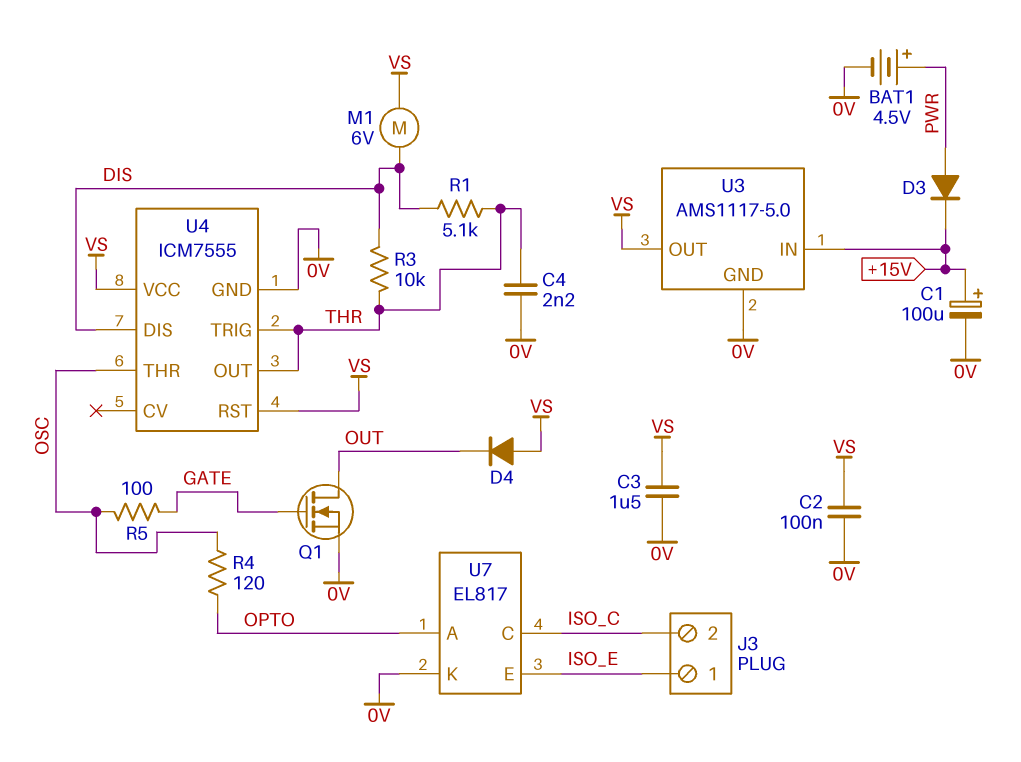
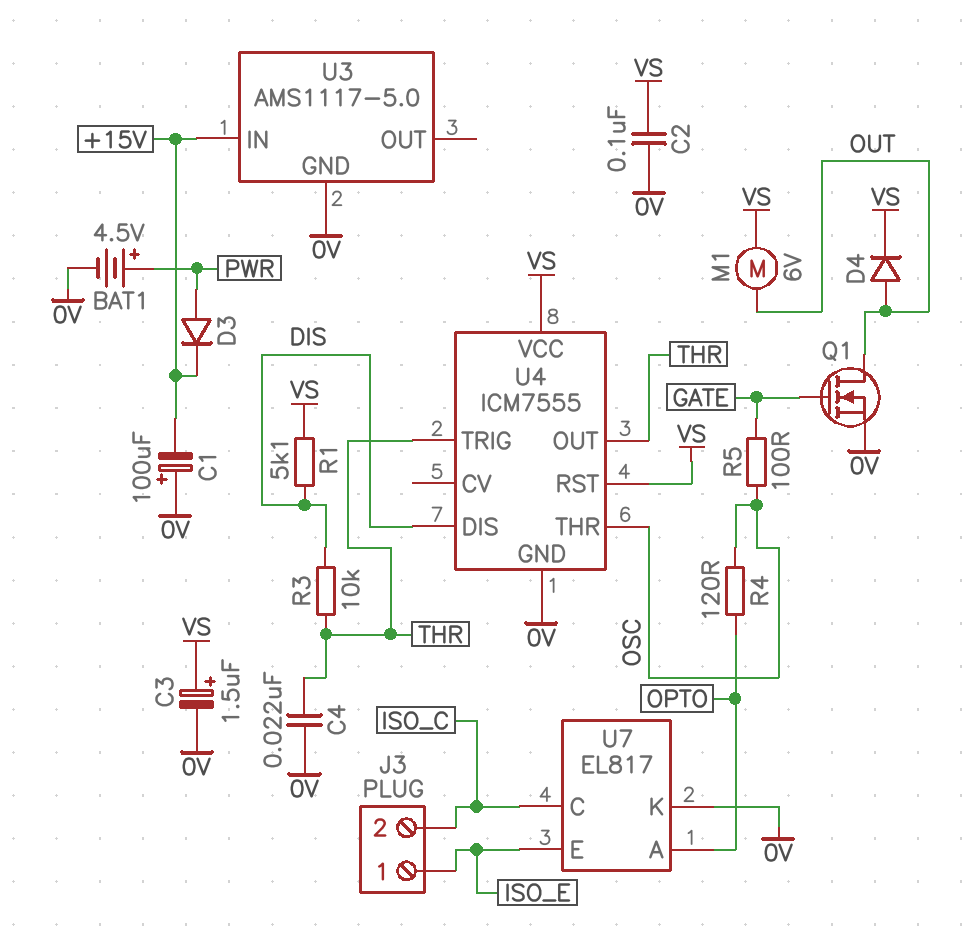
C1: 100uF (plus +15V, minus 0V) -> 100uF (plus 0V, minus +15V)
C3: 1.5uF (0V, VS) -> 1.5uF (plus VS, minus 0V)
C4: 2.2nF (0V, THR) -> 22nF (0V, THR)
D4: diode (A VS, K OUT) -> diode (A OUT, K VS)
M1: motor 6V (DIS, VS) -> motor 6V (OUT, VS)
R1: 5.1k (DIS, THR) -> 5.1k (DIS, VS)
U3 pin OUT: VS -> none

